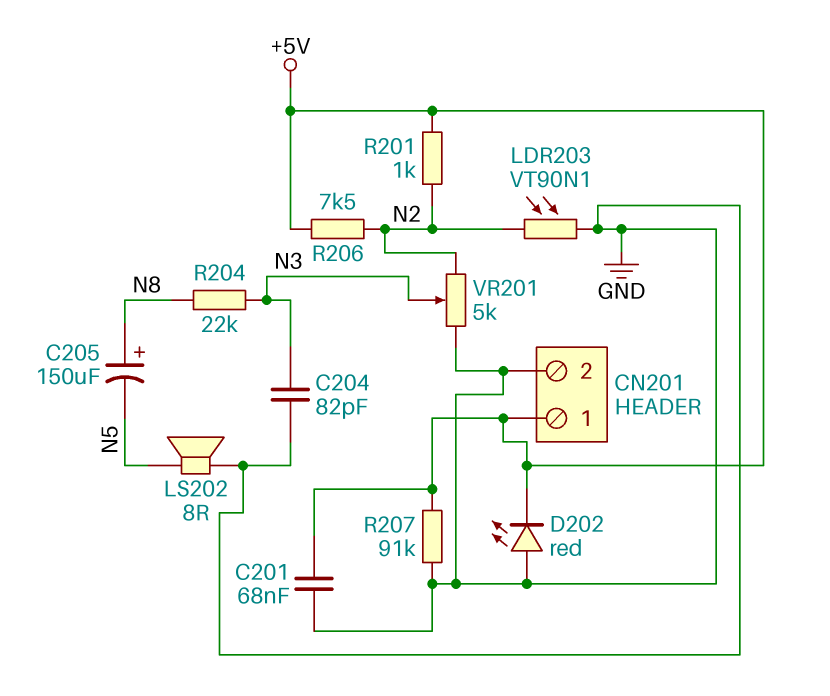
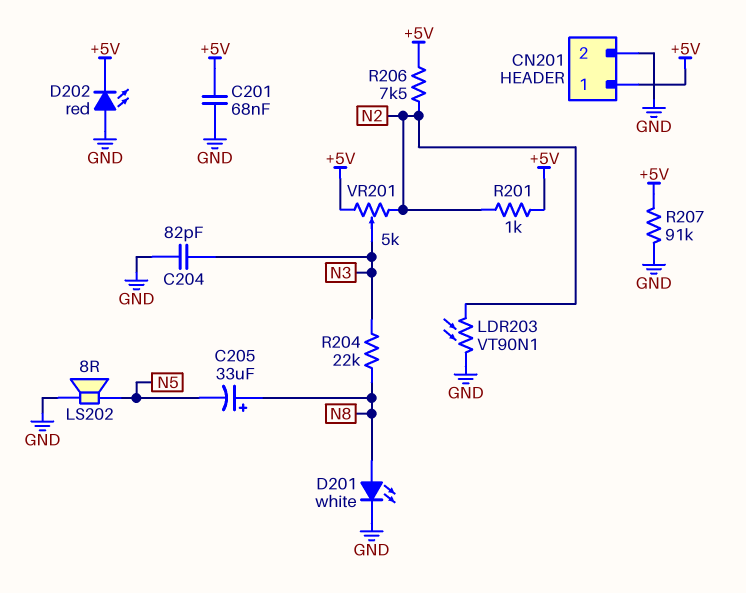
C205: 150uF (plus N8, minus N5) -> 33uF (plus N8, minus N5)
D201: none -> LED white (A N8, K GND)
VR201: 5k (GND, N2, wiper N3) -> 5k (+5V, N2, wiper N3)

